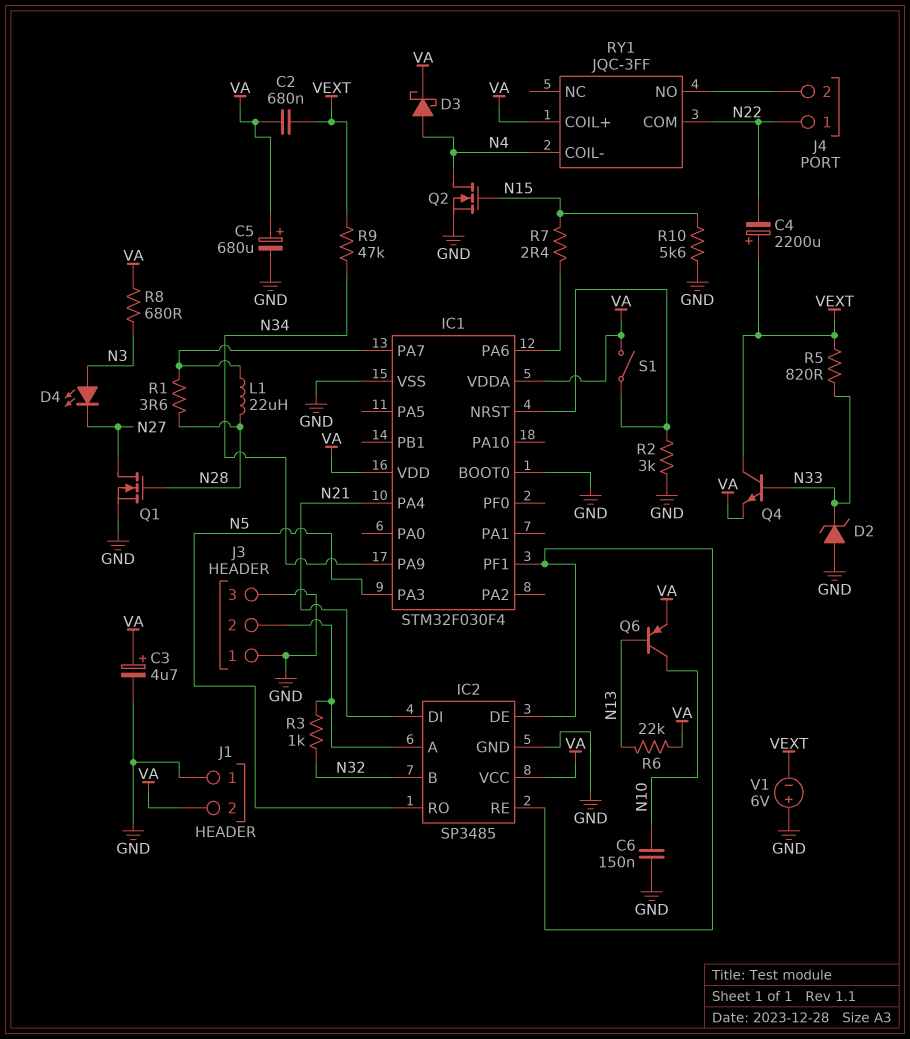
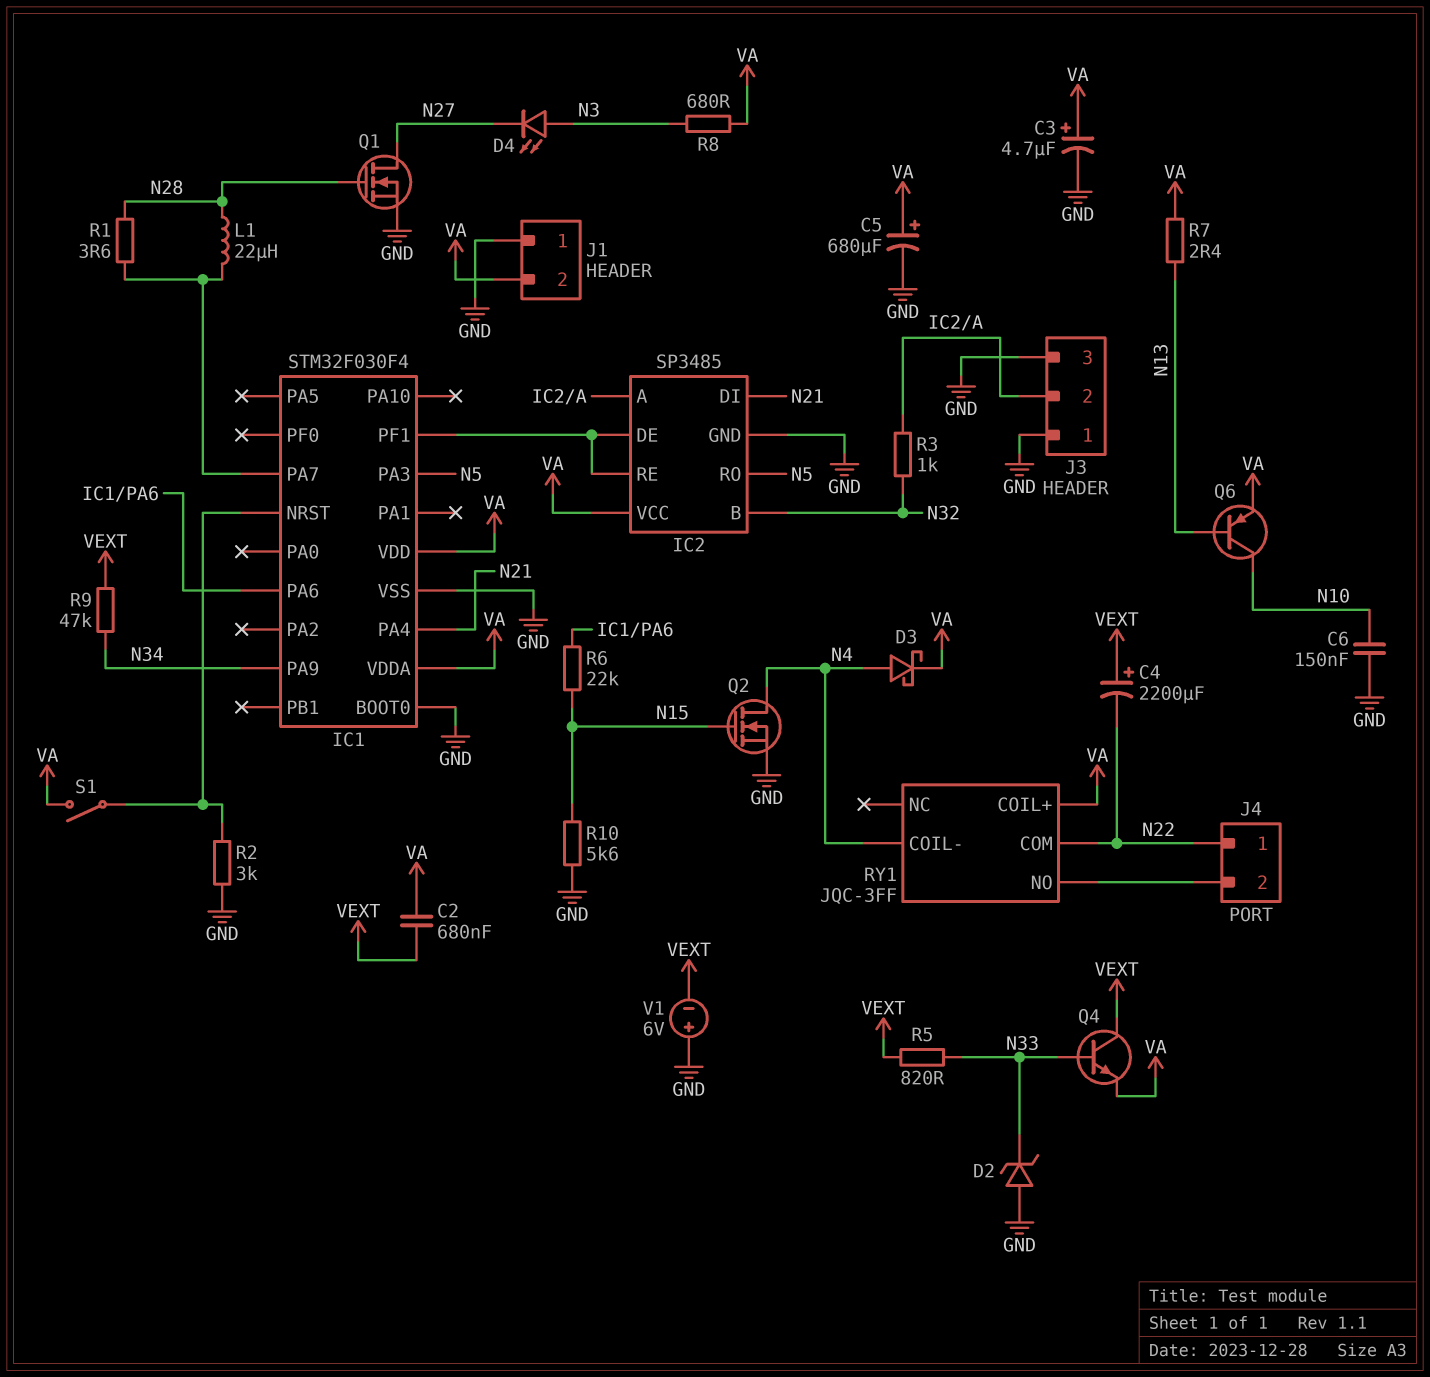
R6: 22k (N13, VA) -> 22k (IC1/PA6, N15)
R7: 2.4 (IC1/PA6, N15) -> 2.4 (N13, VA)

